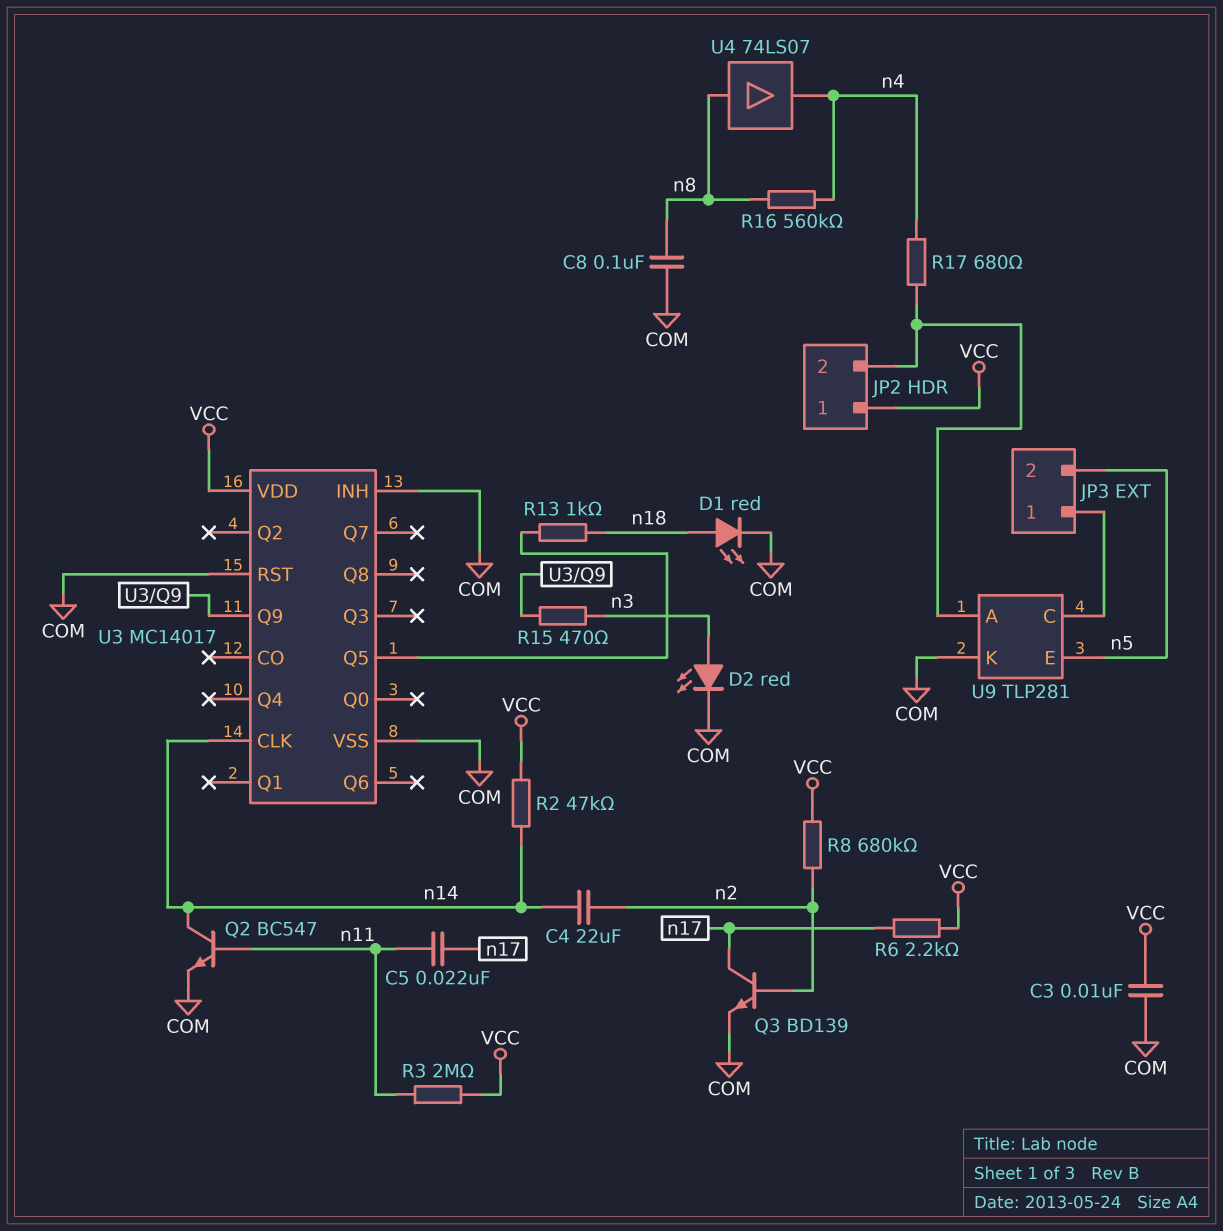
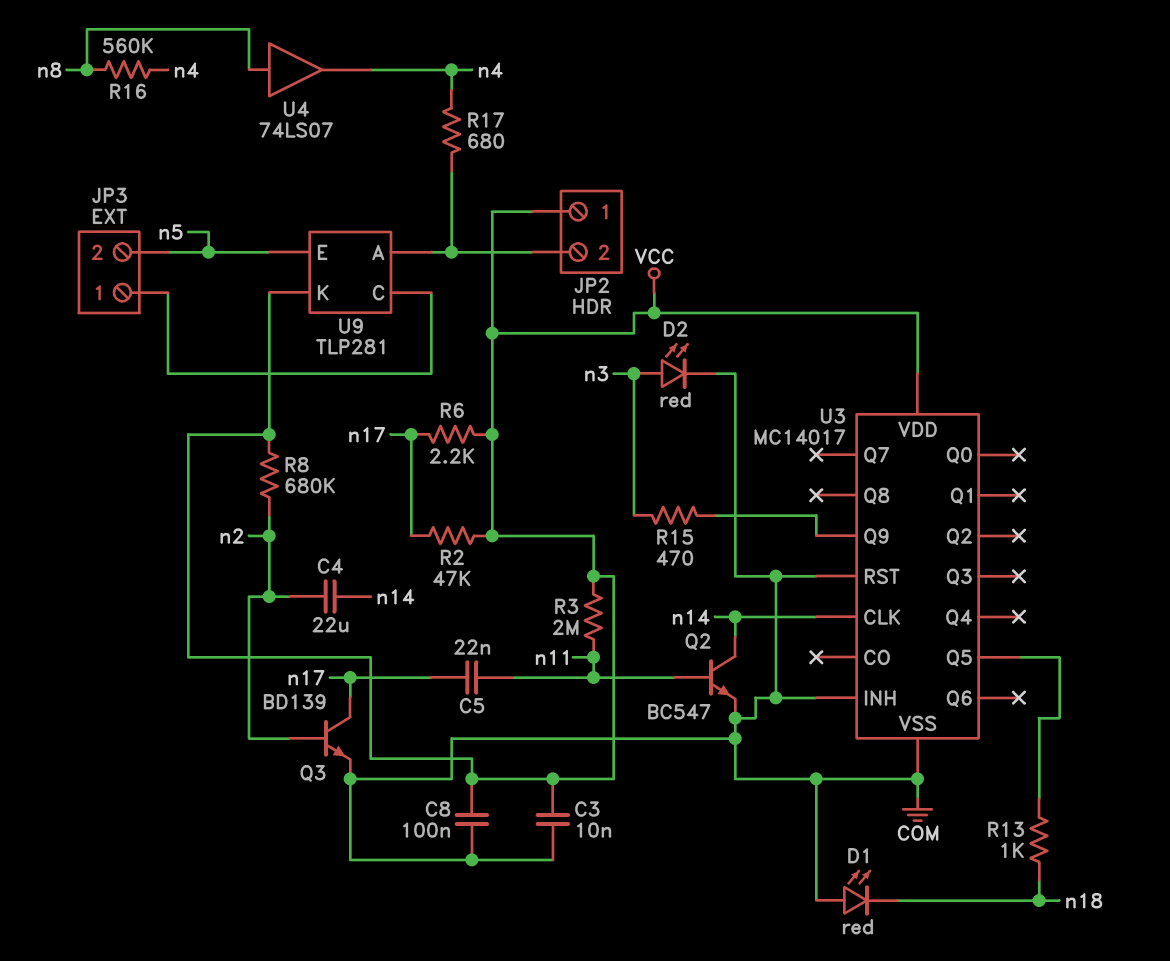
C8: 100nF (COM, n8) -> 100nF (COM, VCC)
D1: LED red (A n18, K COM) -> LED red (A COM, K n18)
R2: 47k (VCC, n14) -> 47k (VCC, n17)
U9 pin K: COM -> VCC

